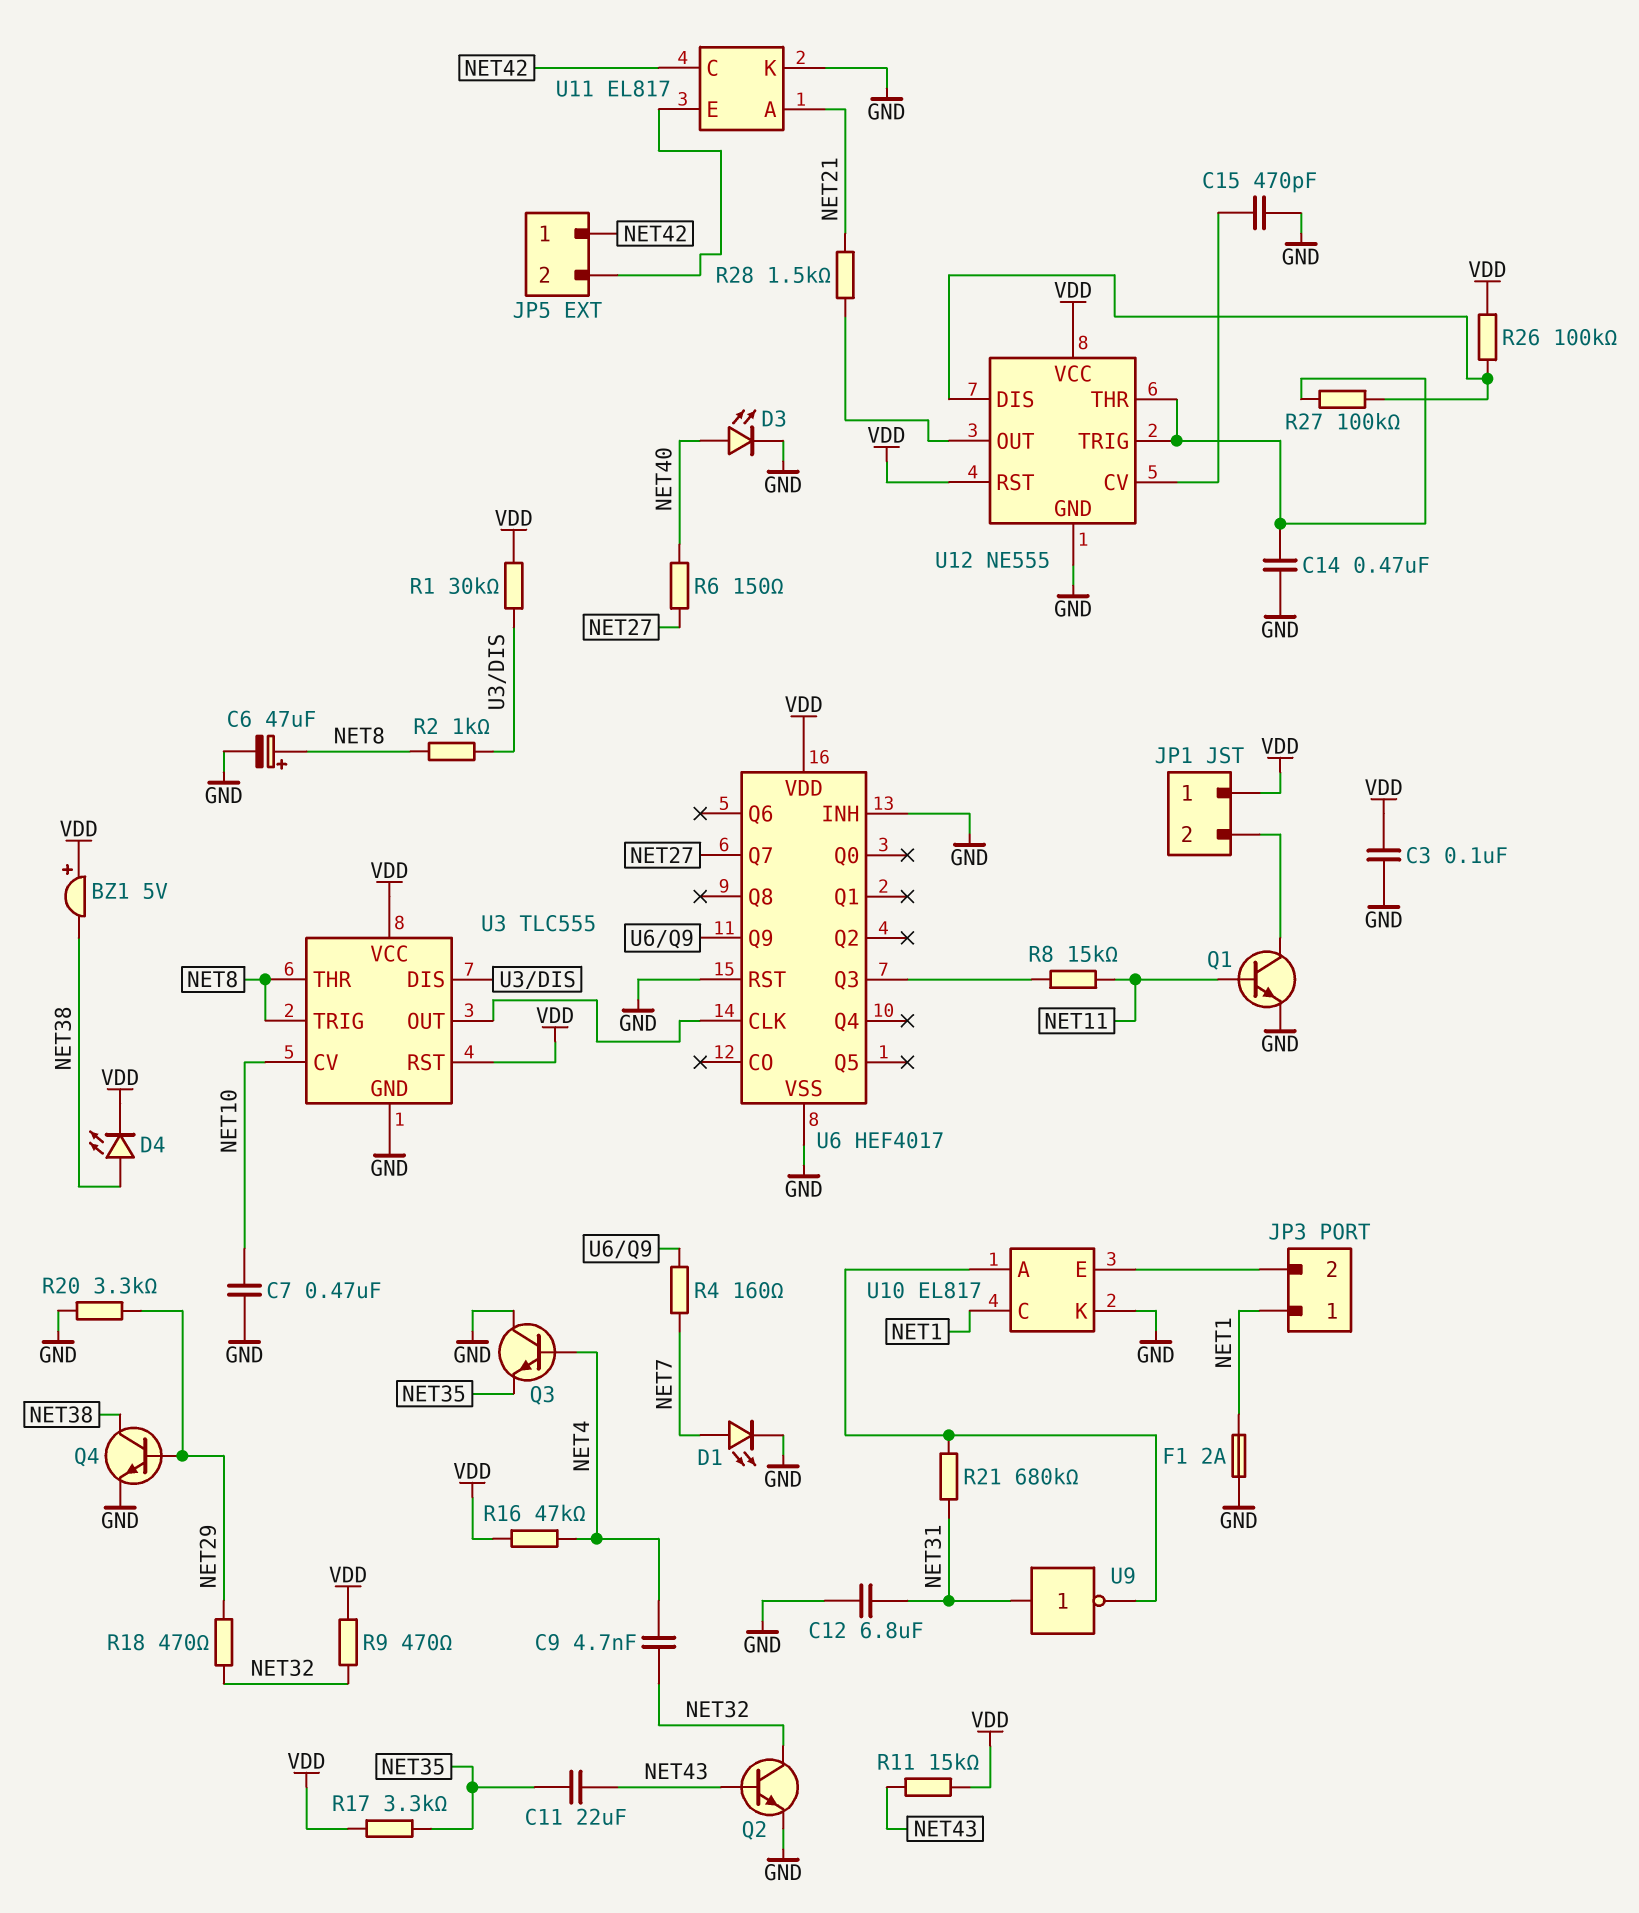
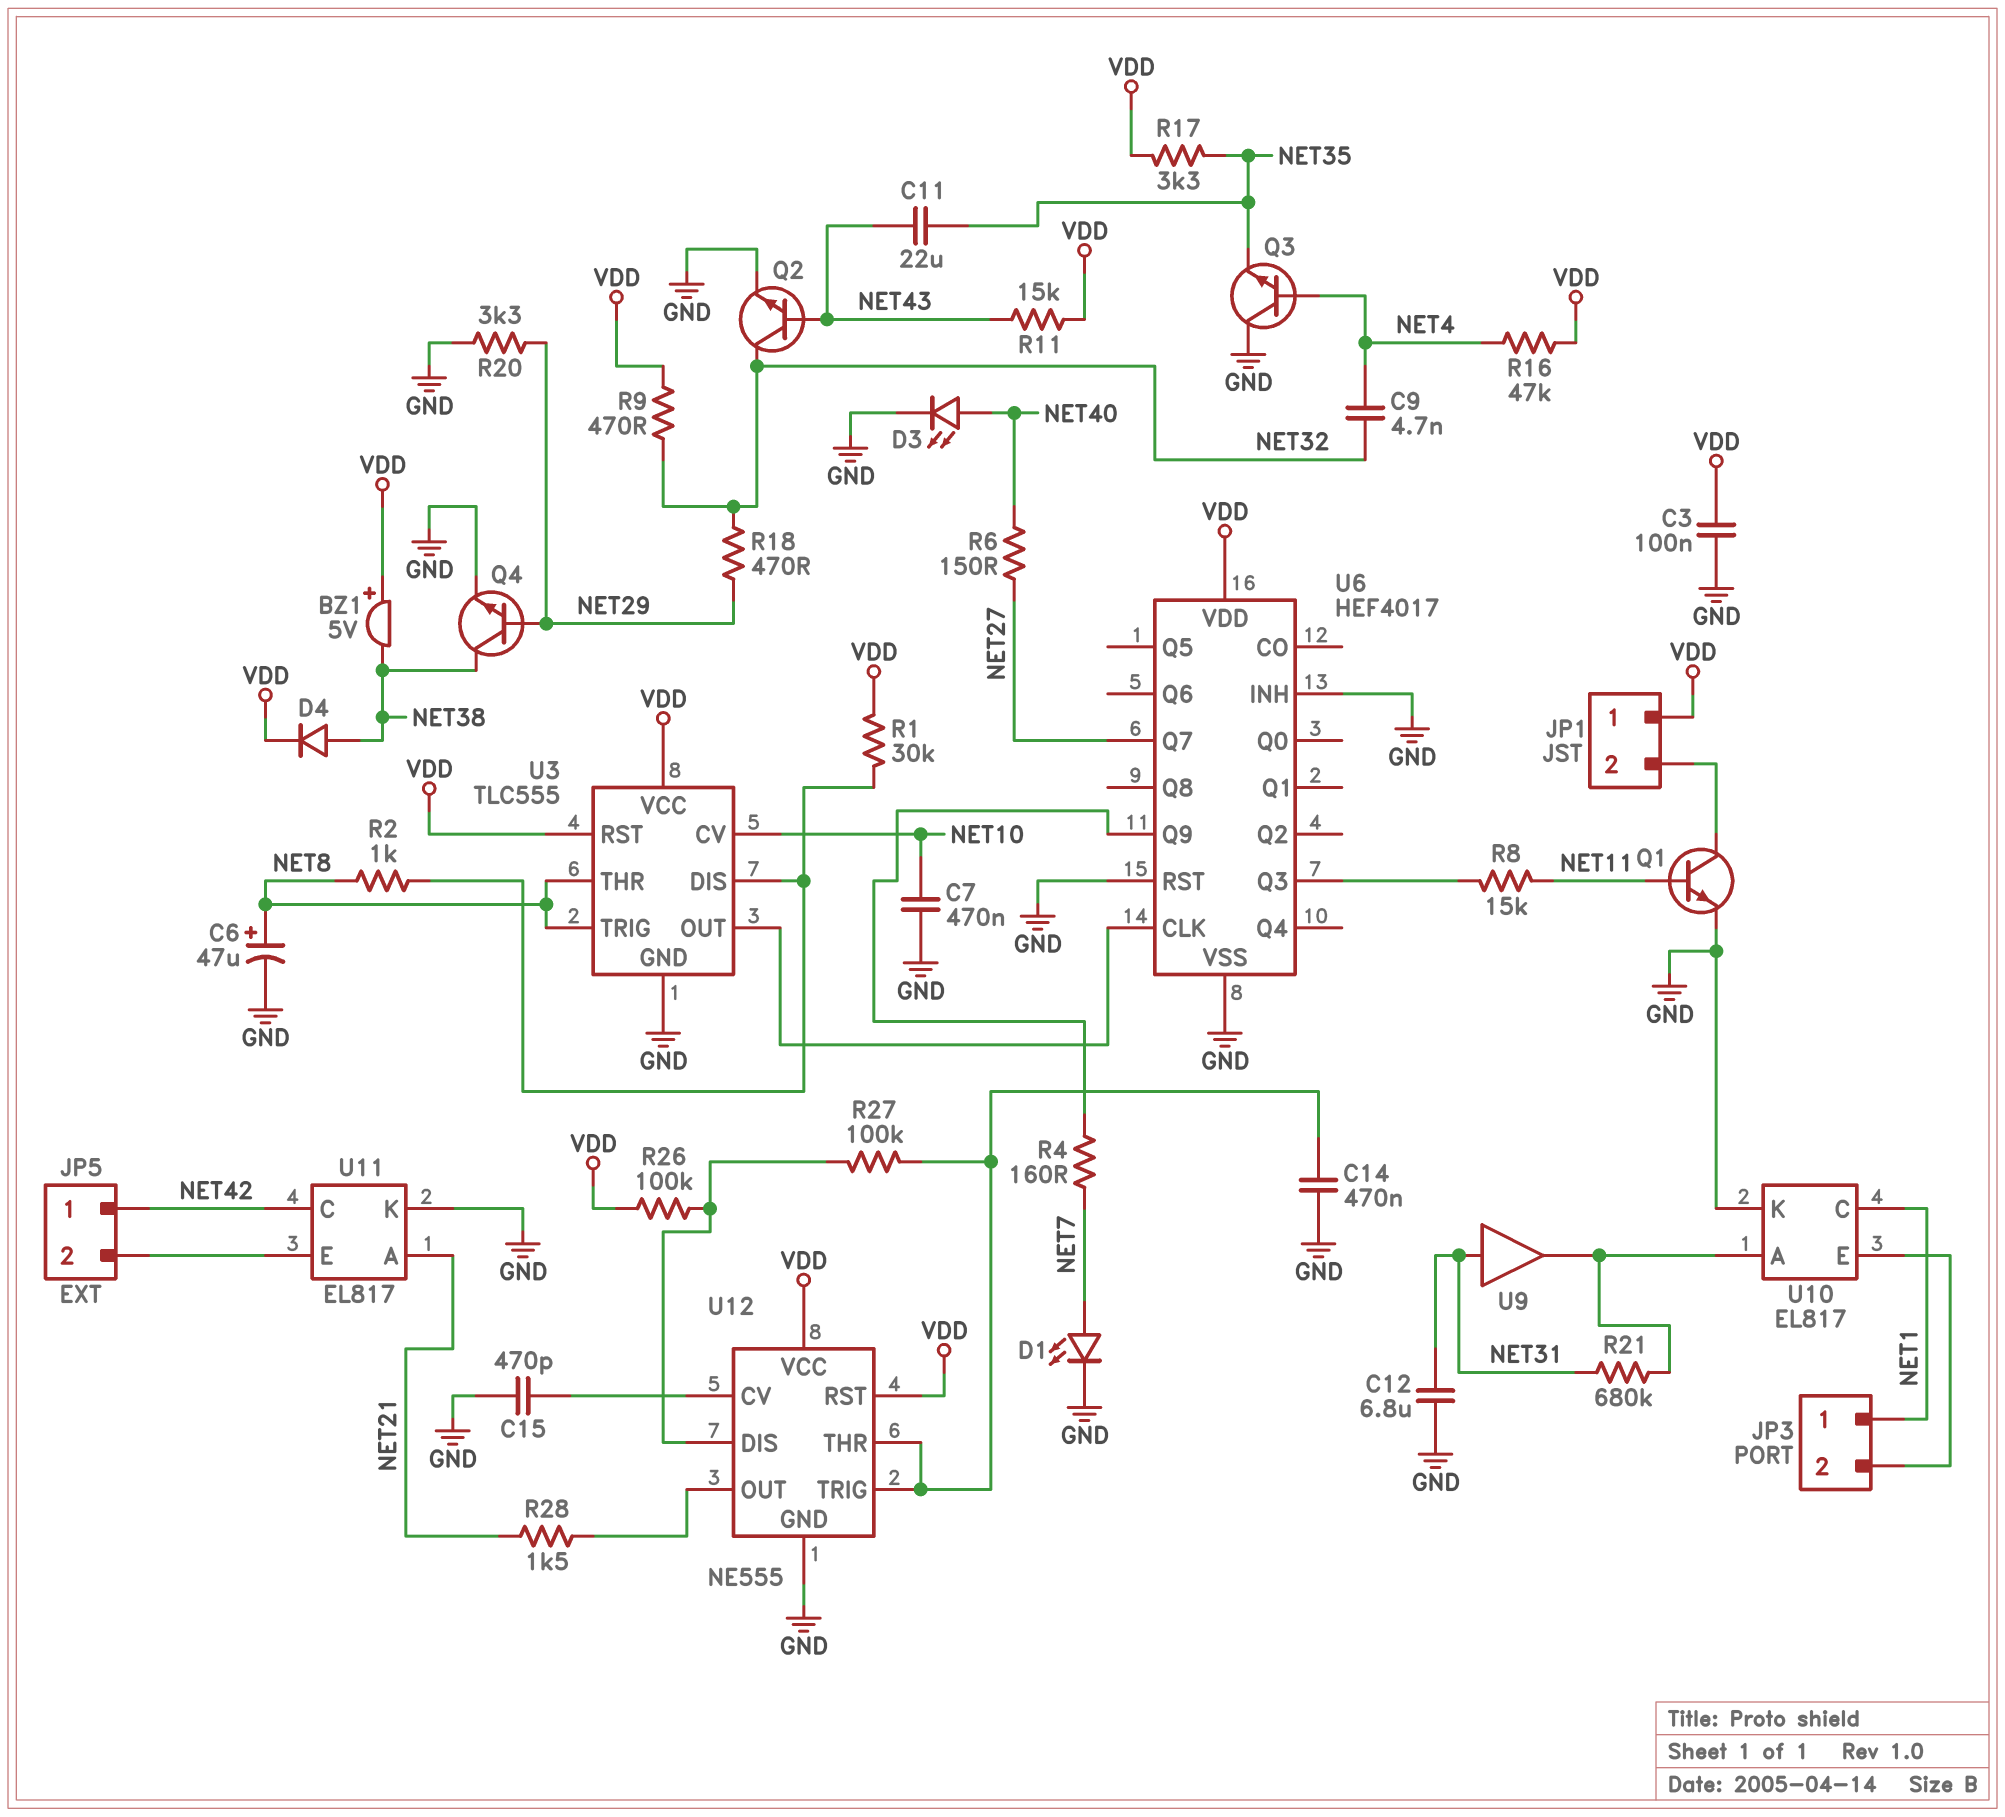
D4: LED (A NET38, K VDD) -> diode (A NET38, K VDD)
F1: 2A (GND, NET1) -> none
U9: NOT (in NET31, out U10/A) -> buffer (in NET31, out U10/A)

